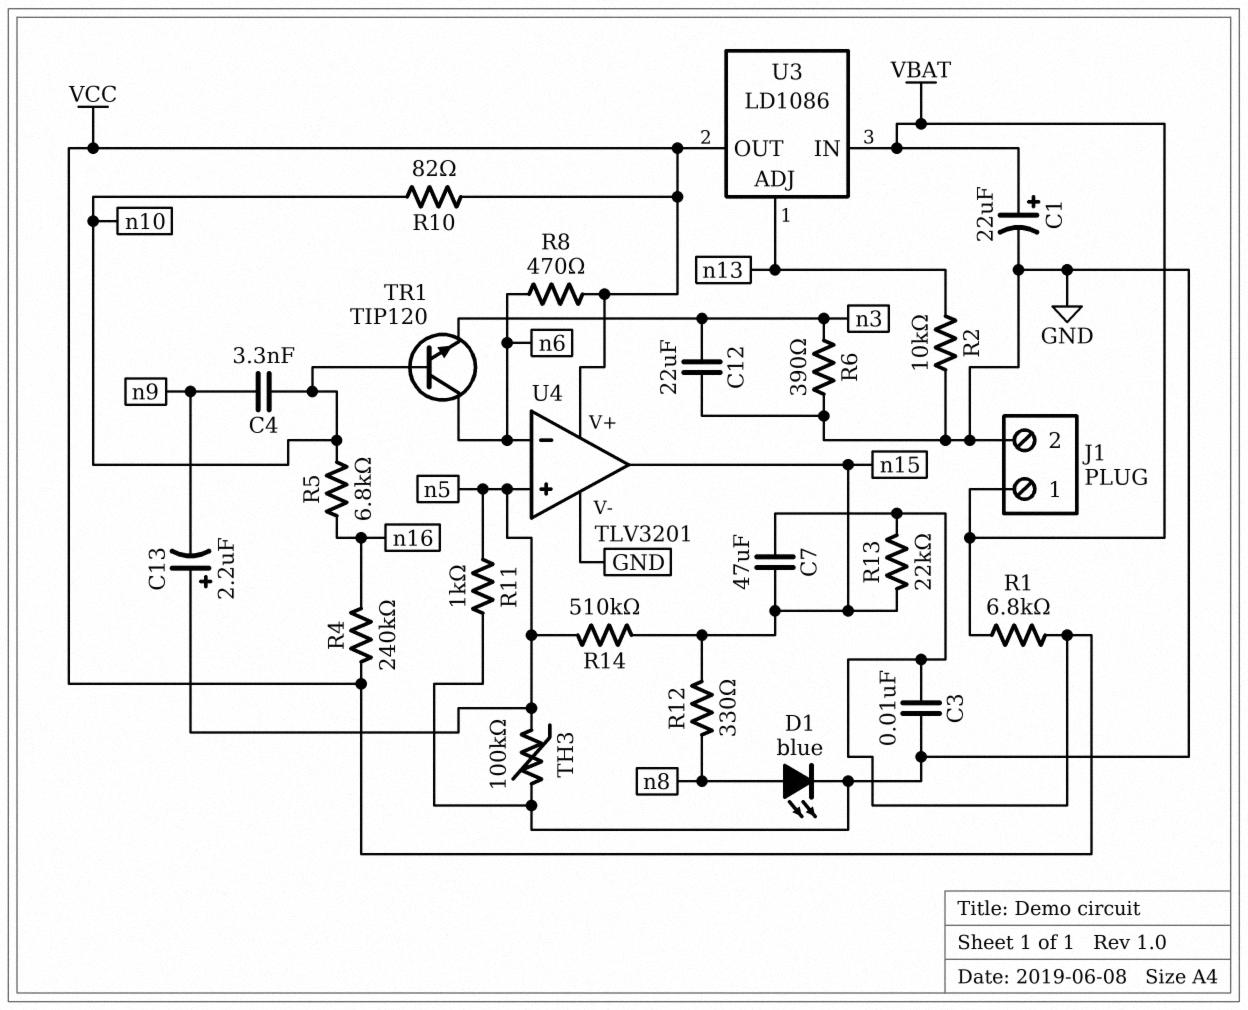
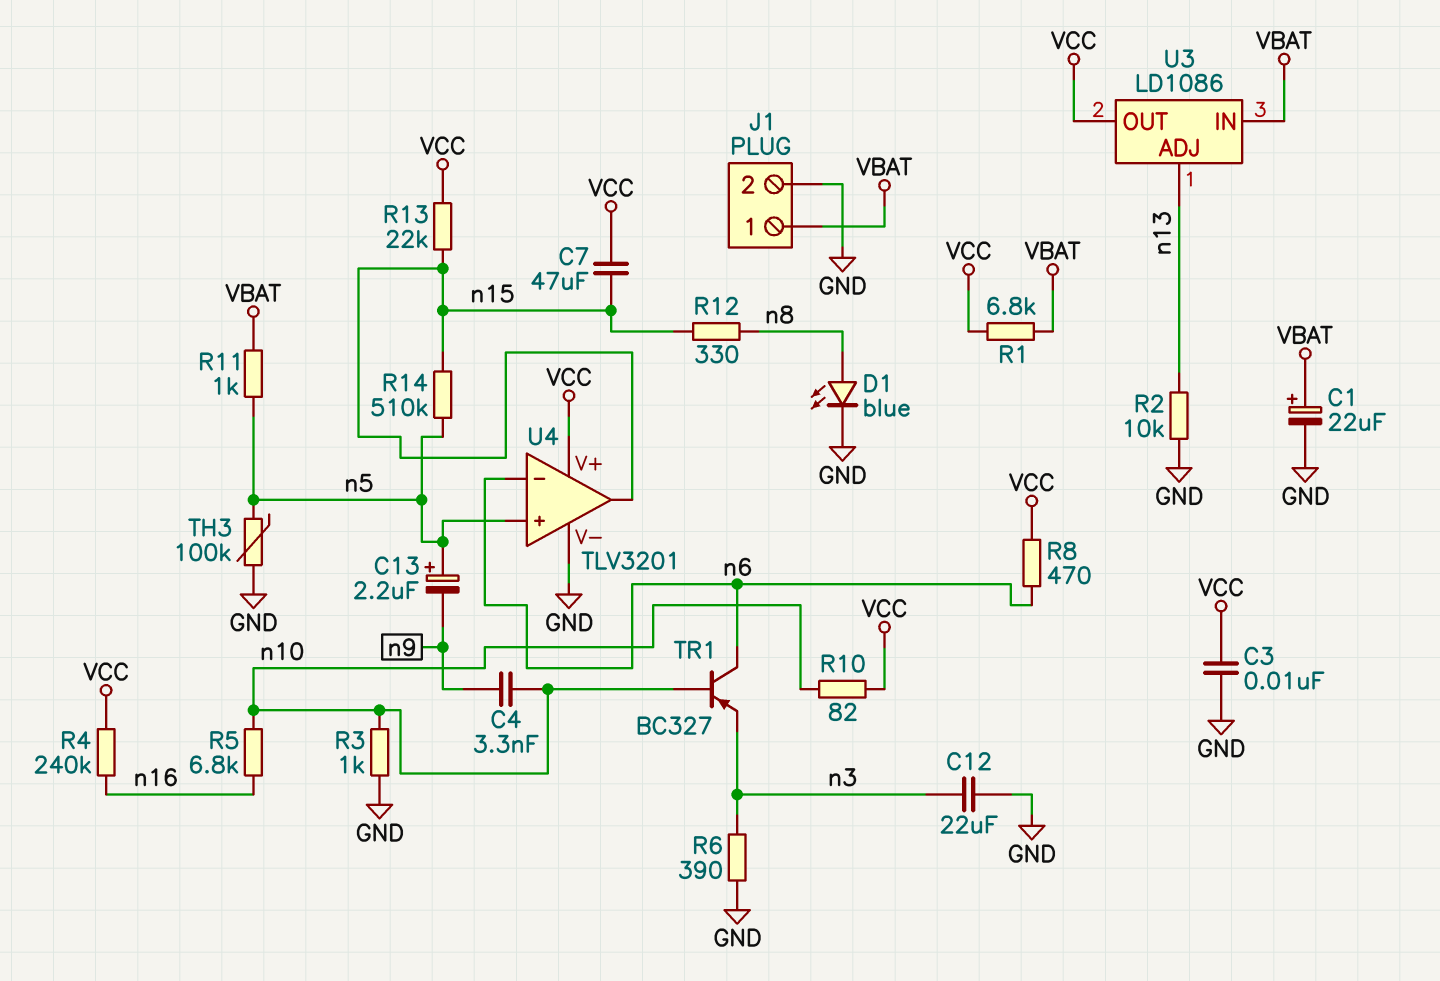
R3: none -> 1k (GND, n10)
R11: 1k (GND, n5) -> 1k (VBAT, n5)
TR1: NPN TIP120 (B n10, C n6, E n3) -> PNP BC327 (B n10, C n6, E n3)

